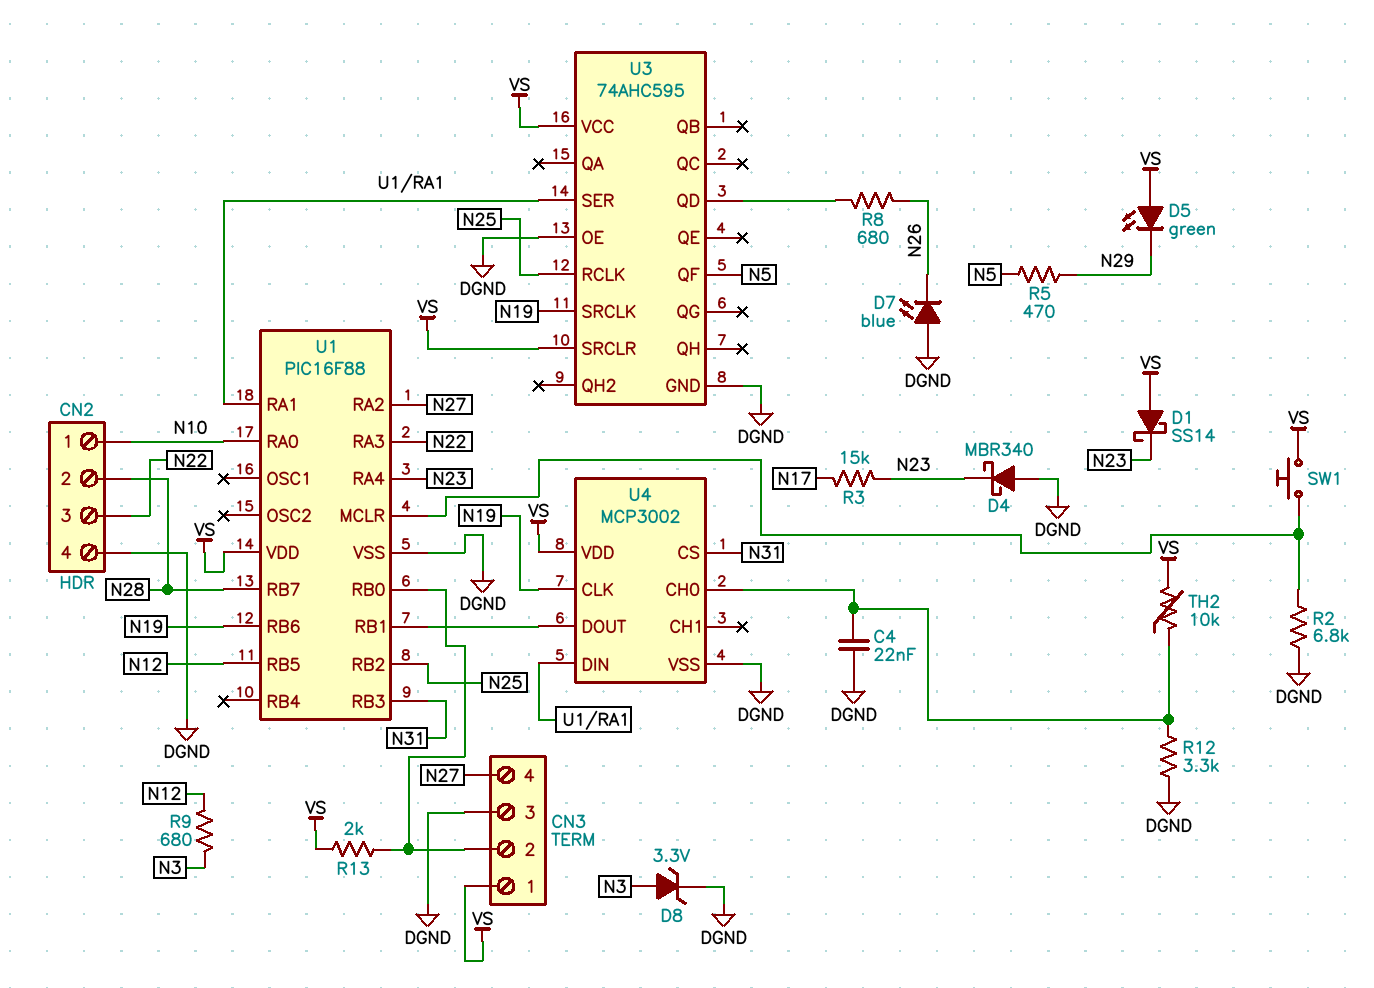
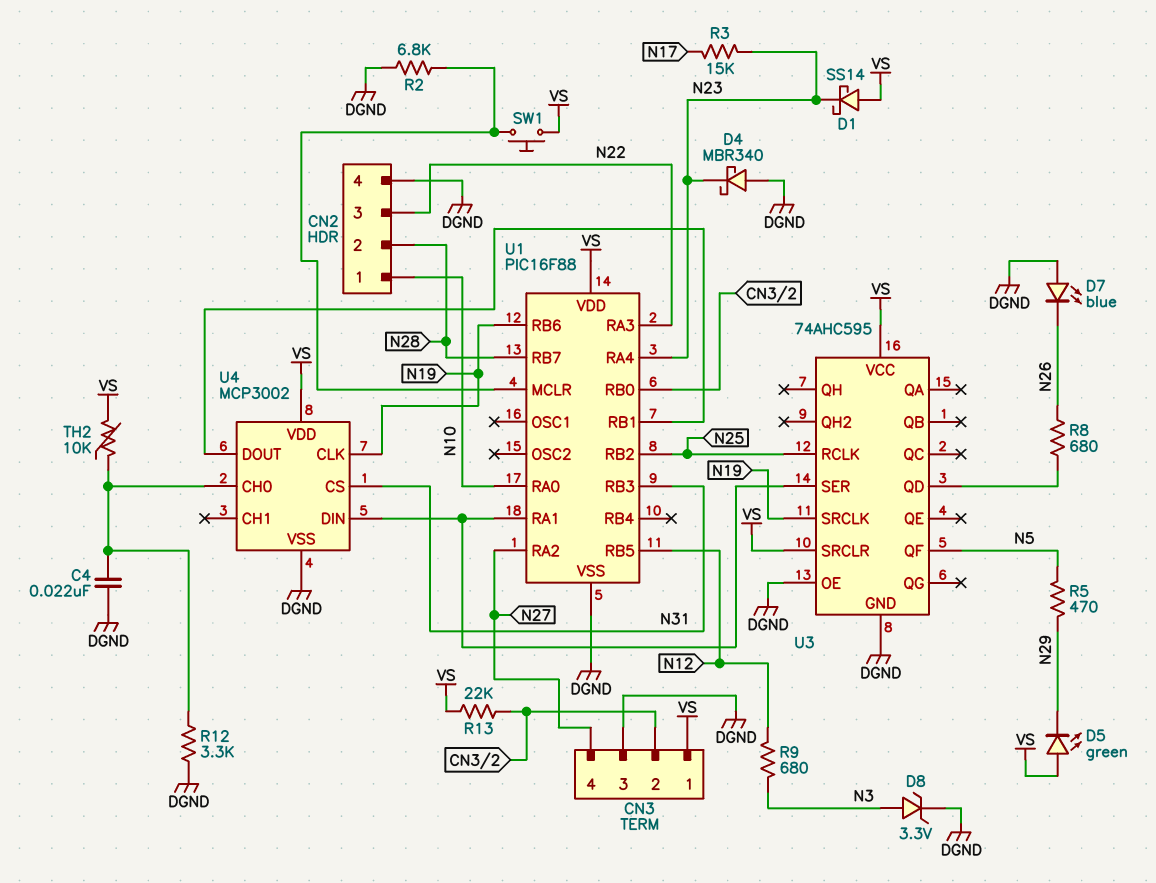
R13: 2k (CN3/2, VS) -> 22k (CN3/2, VS)

